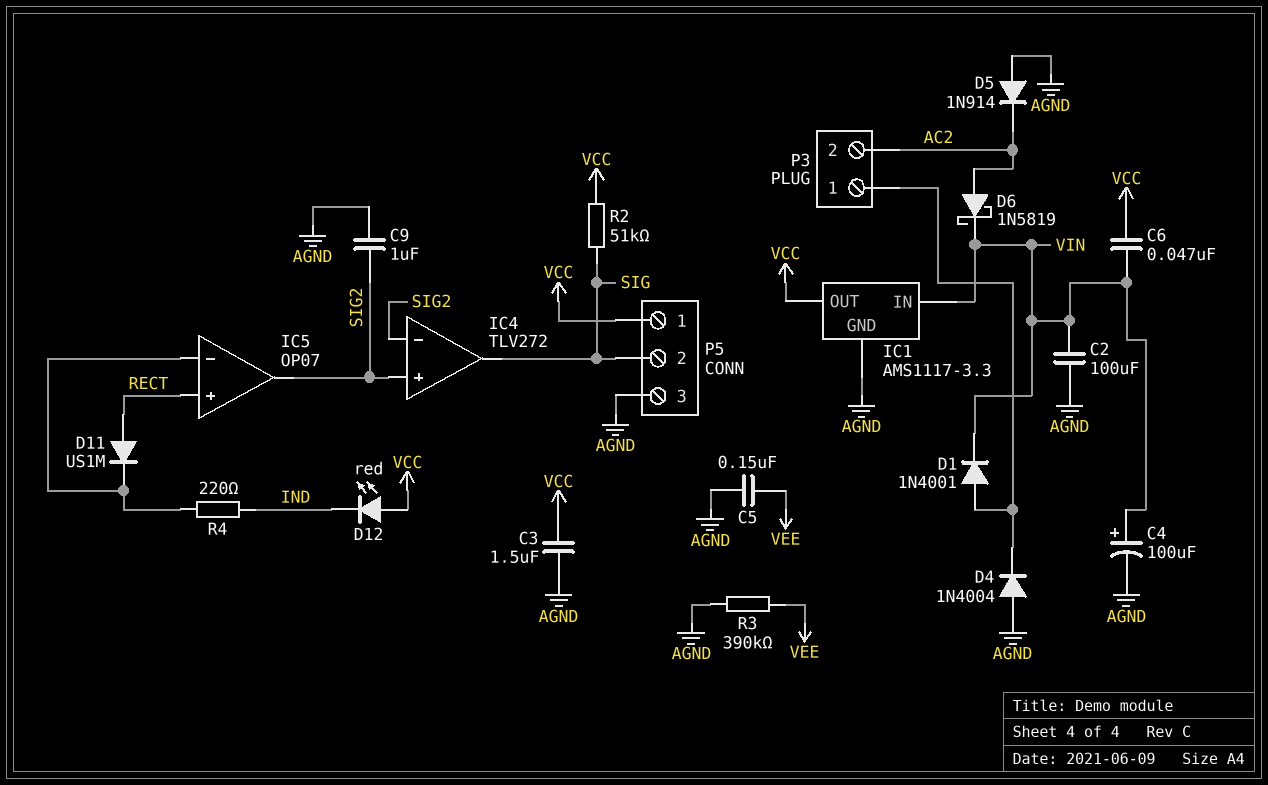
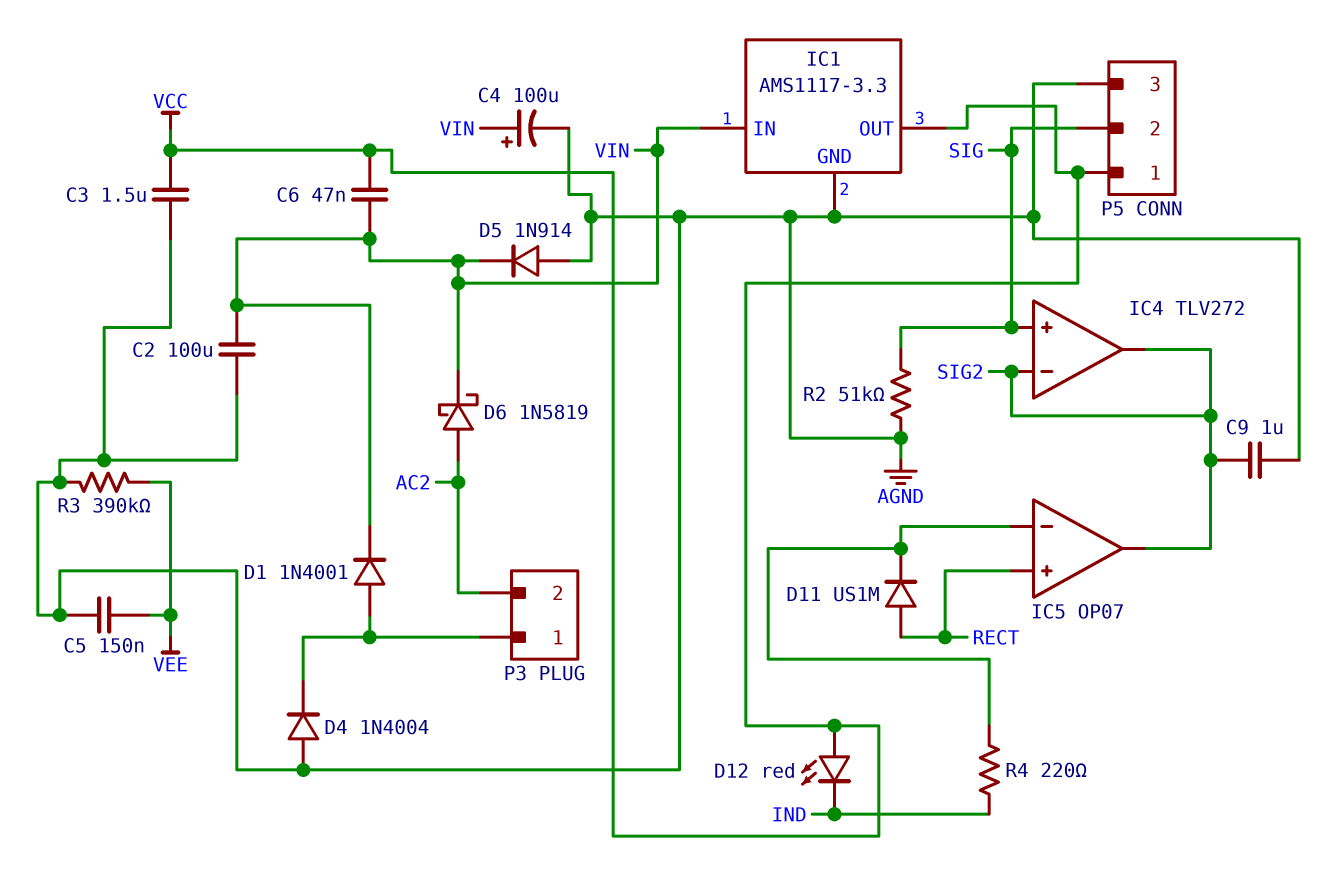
D5: diode 1N914 (A AGND, K AC2) -> diode 1N914 (A AGND, K VIN)
IC4 pin in+: SIG2 -> SIG
IC4 pin out: SIG -> SIG2
R2: 51k (SIG, VCC) -> 51k (AGND, SIG)

